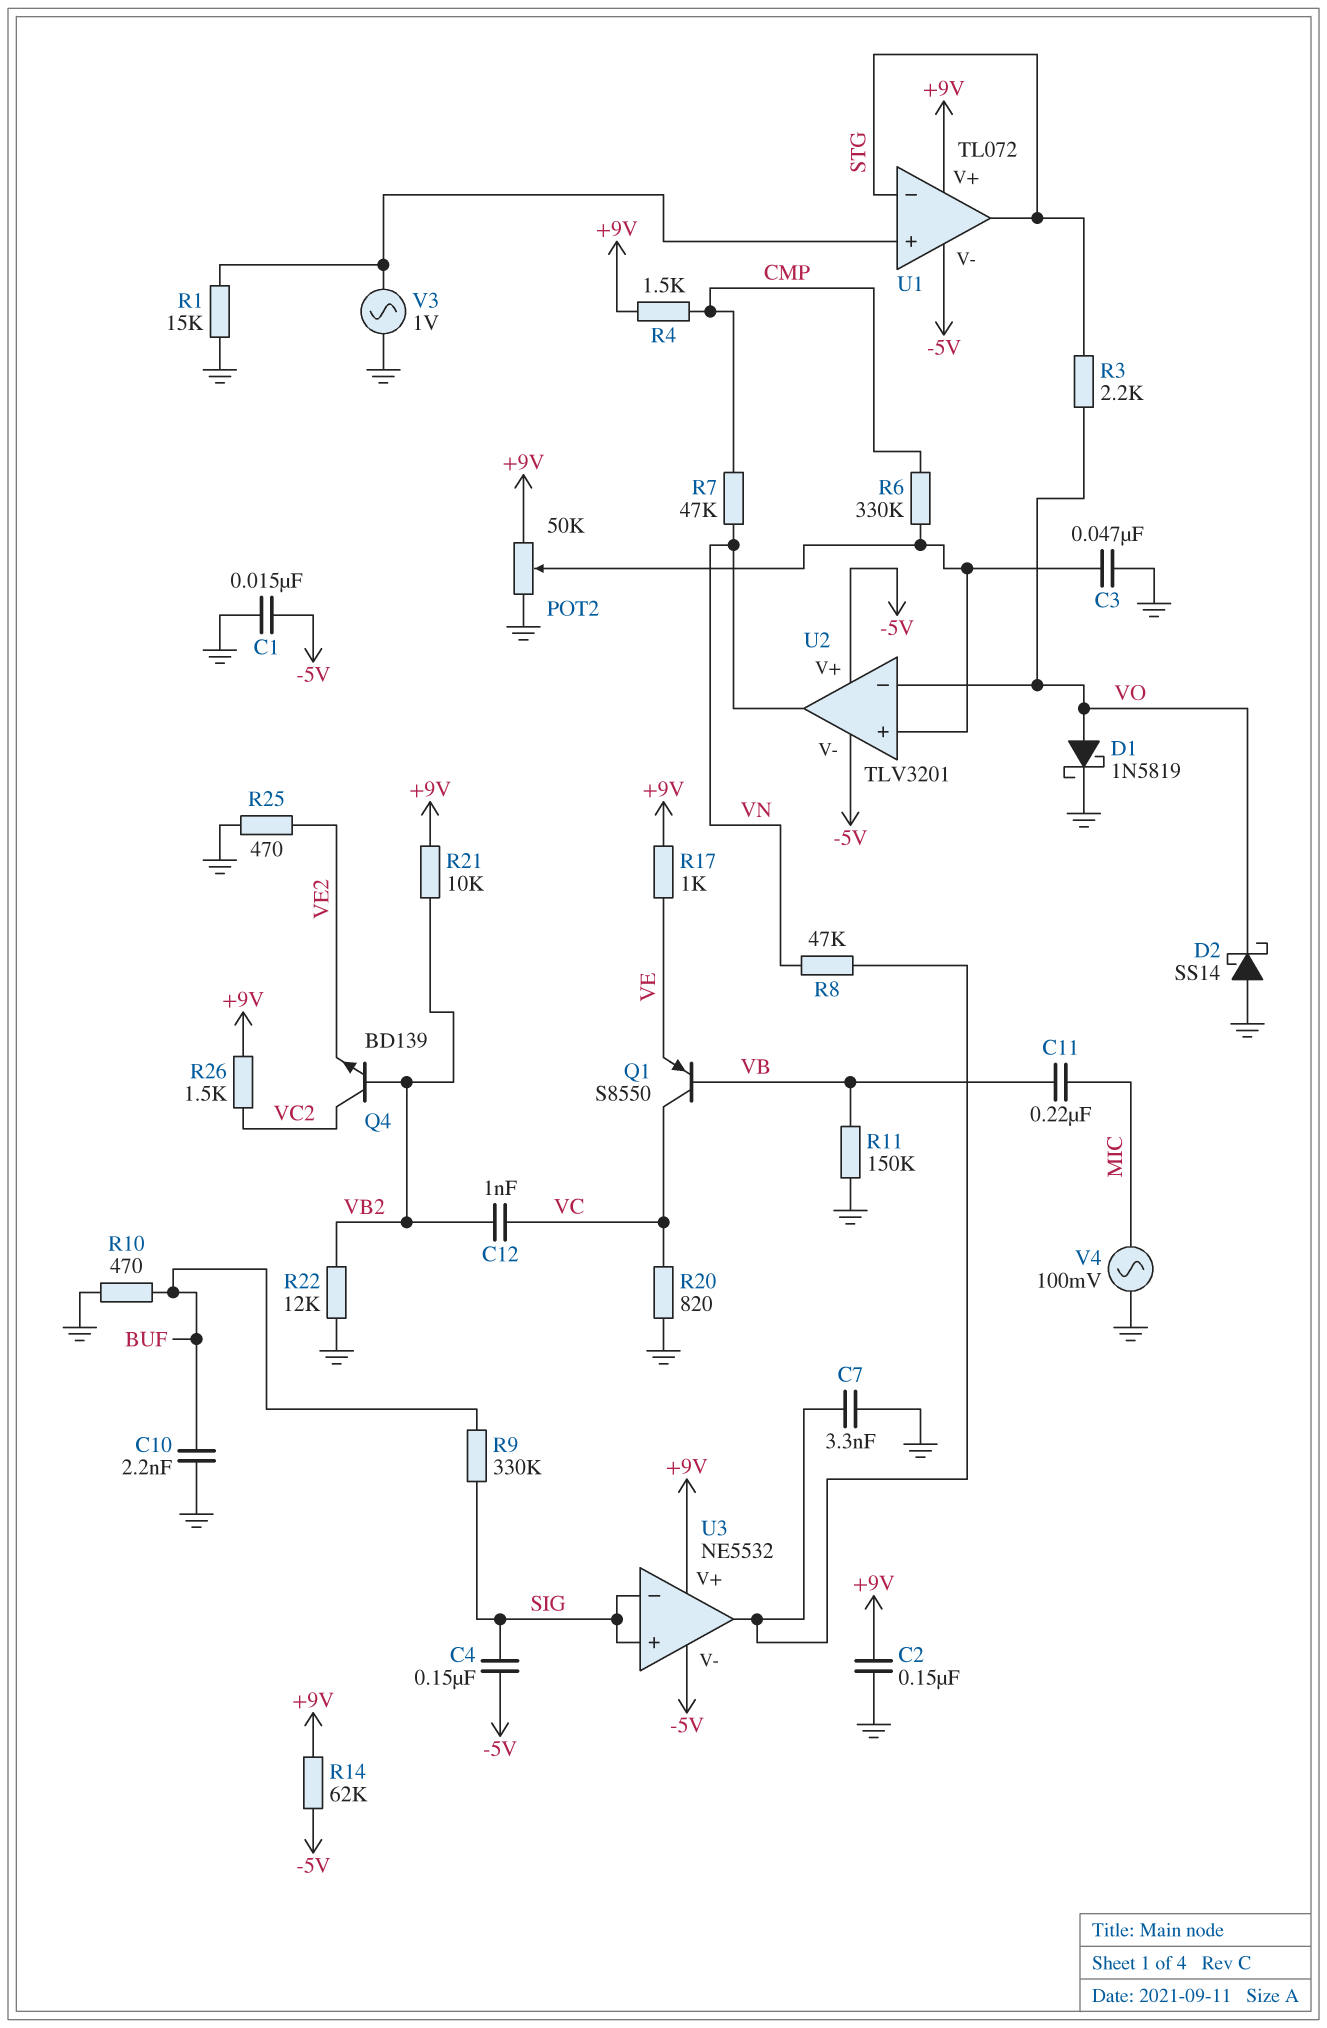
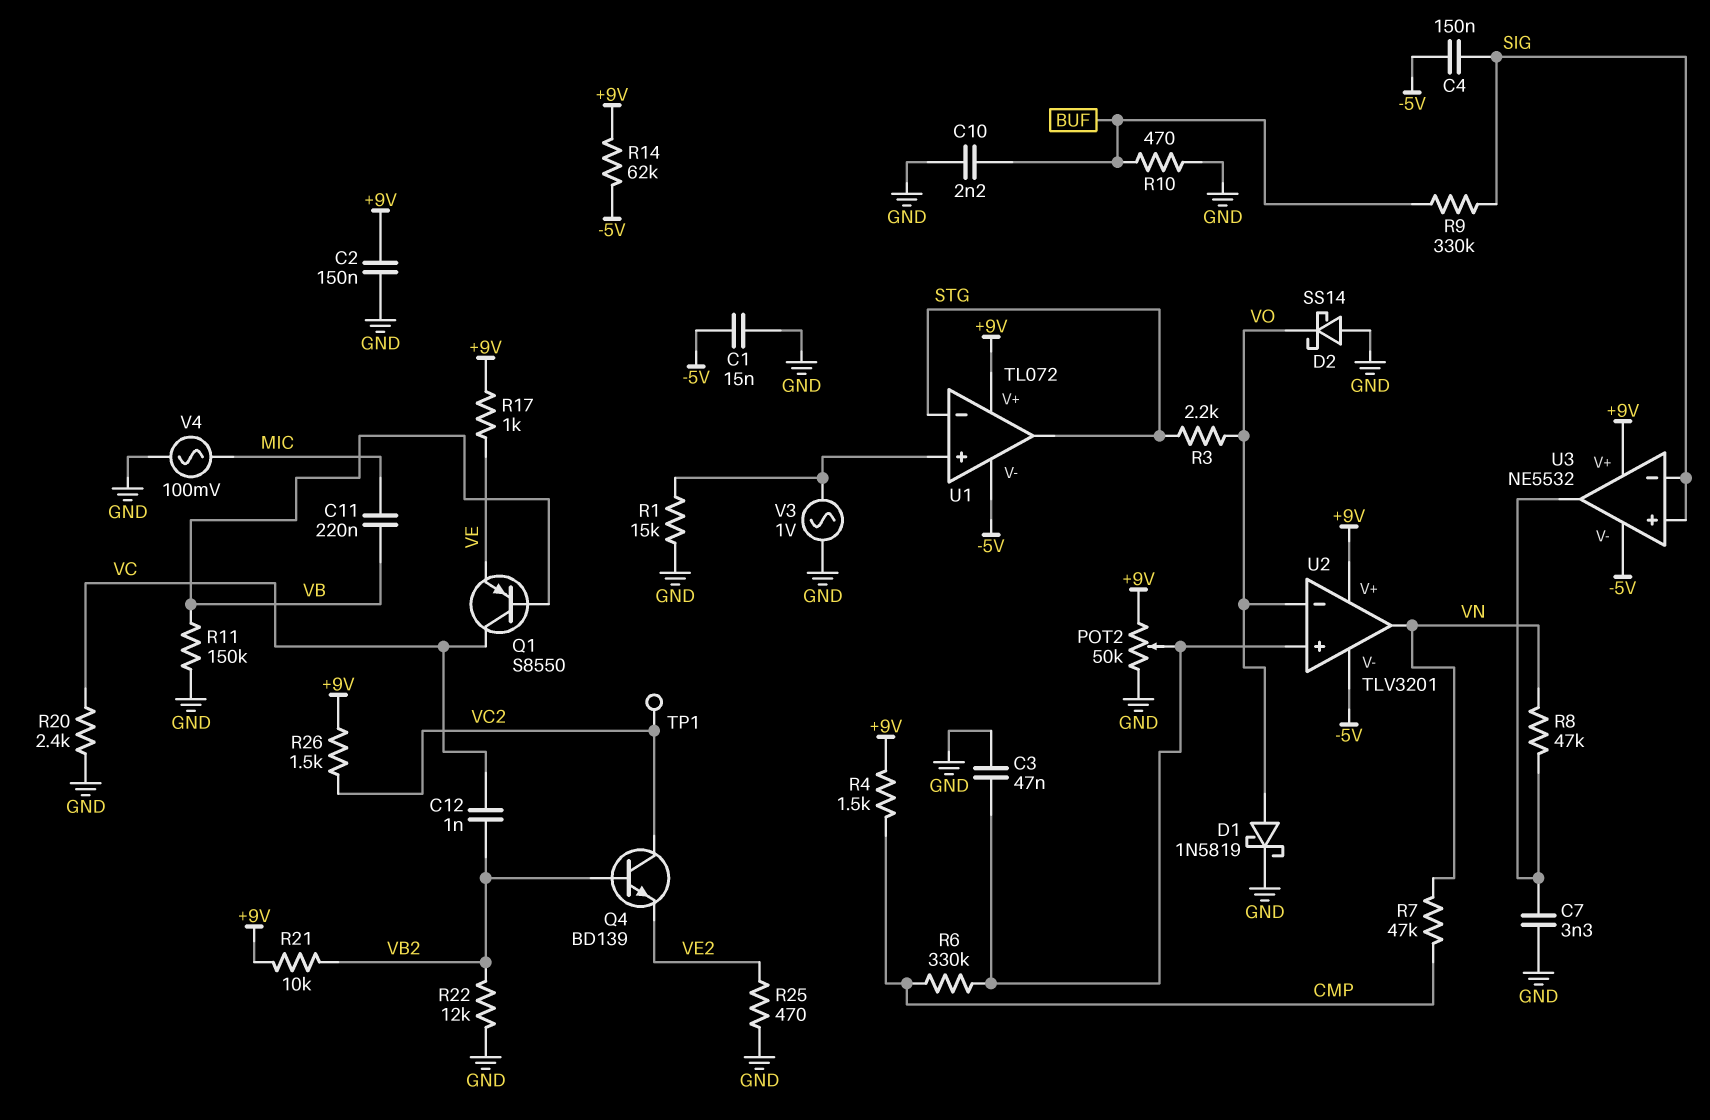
R20: 820 (GND, VC) -> 2.4k (GND, VC)
TP1: none -> test point (VC2)
U2 pin V+: -5V -> +9V

